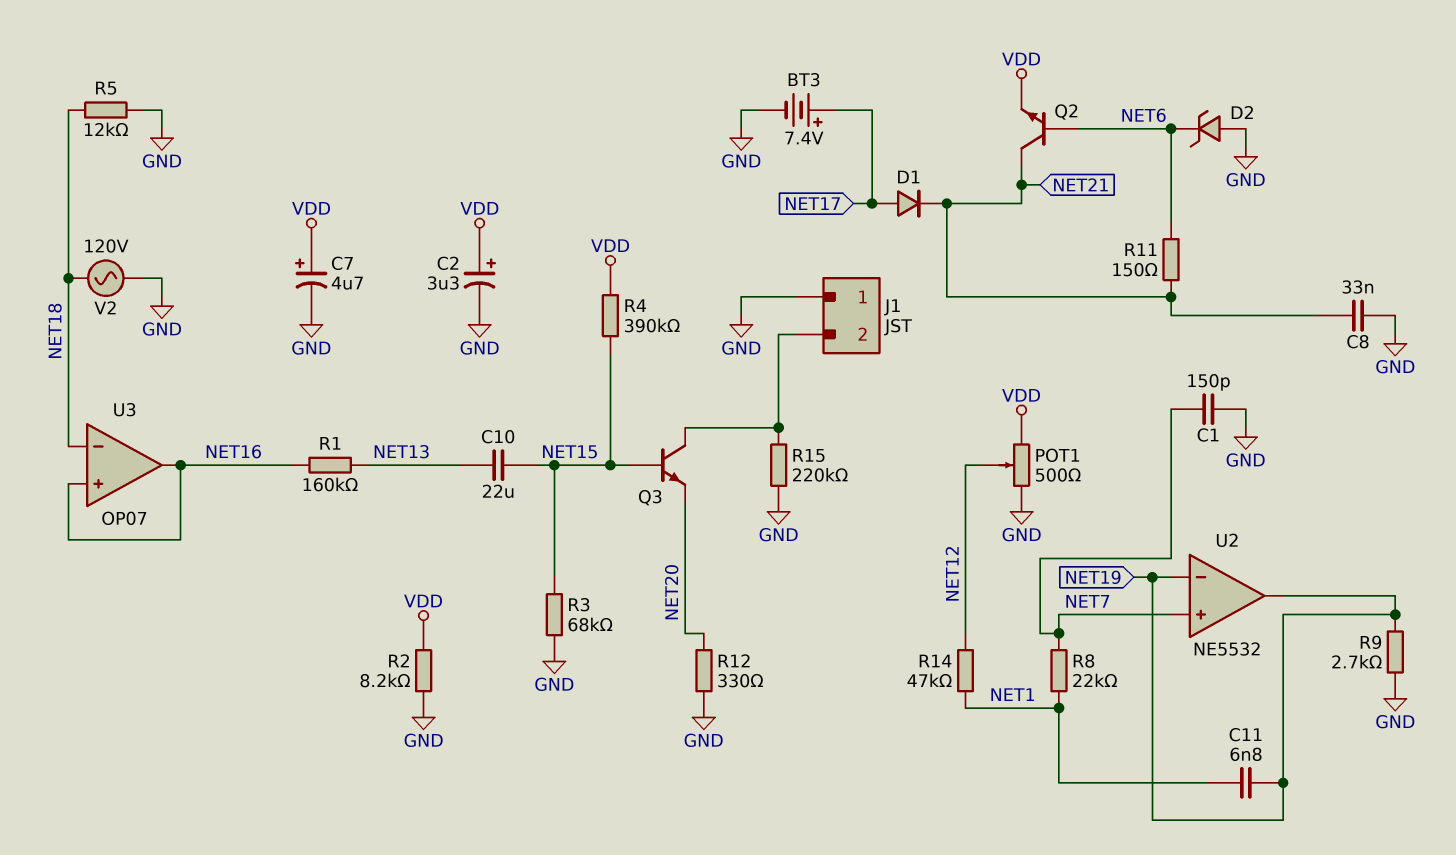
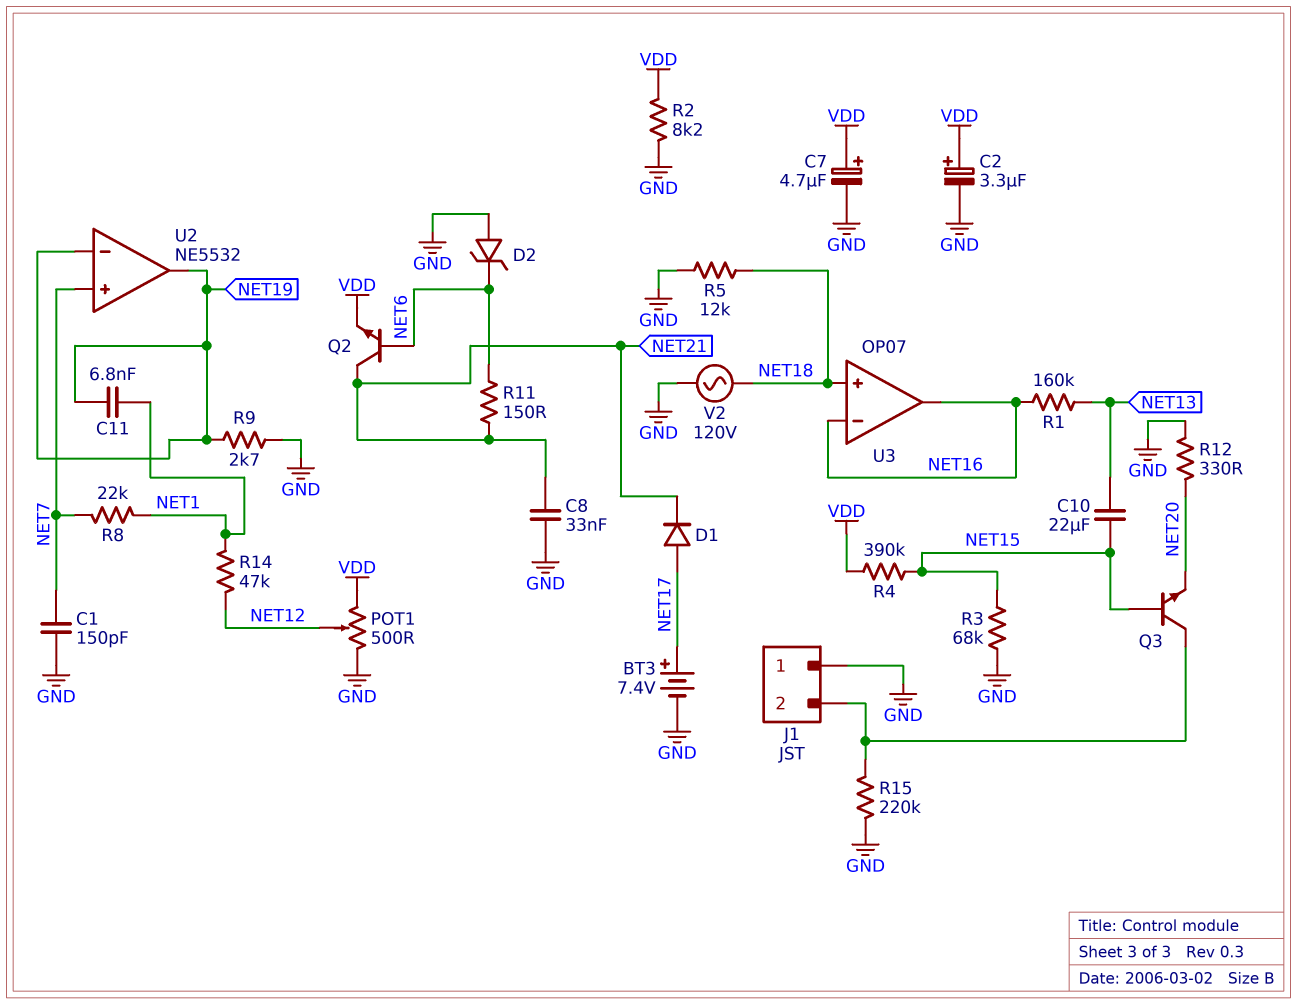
U3 pin in+: NET16 -> NET18
U3 pin in-: NET18 -> NET16

